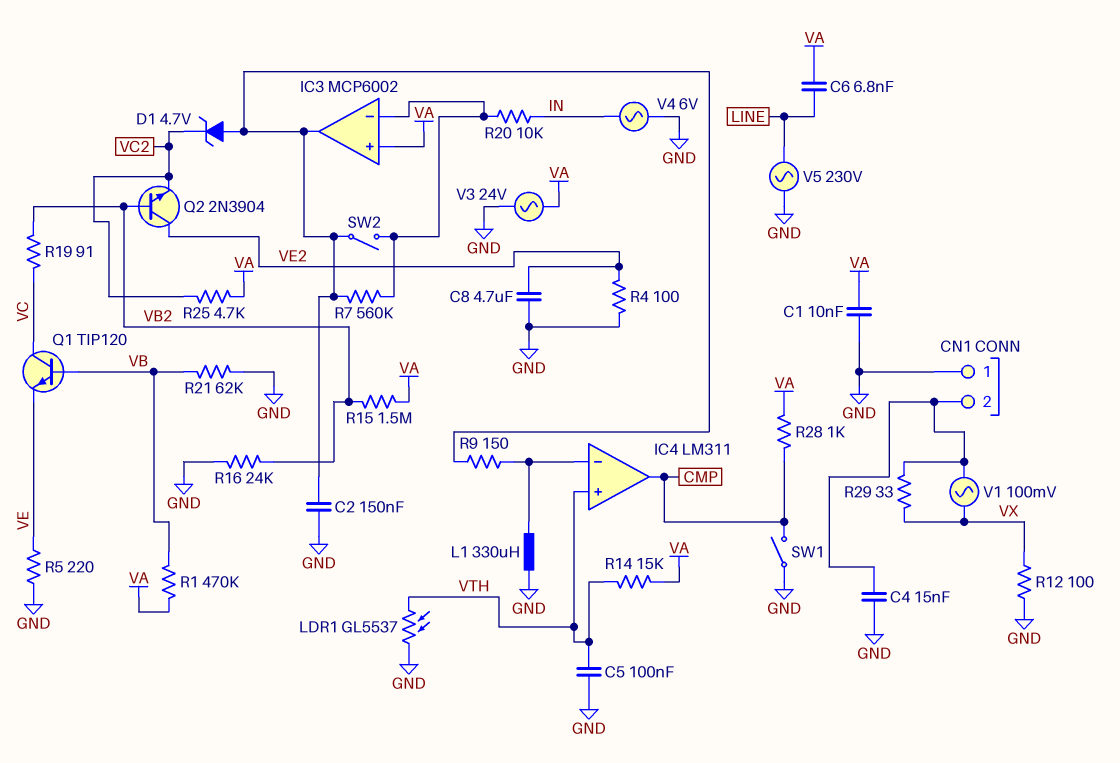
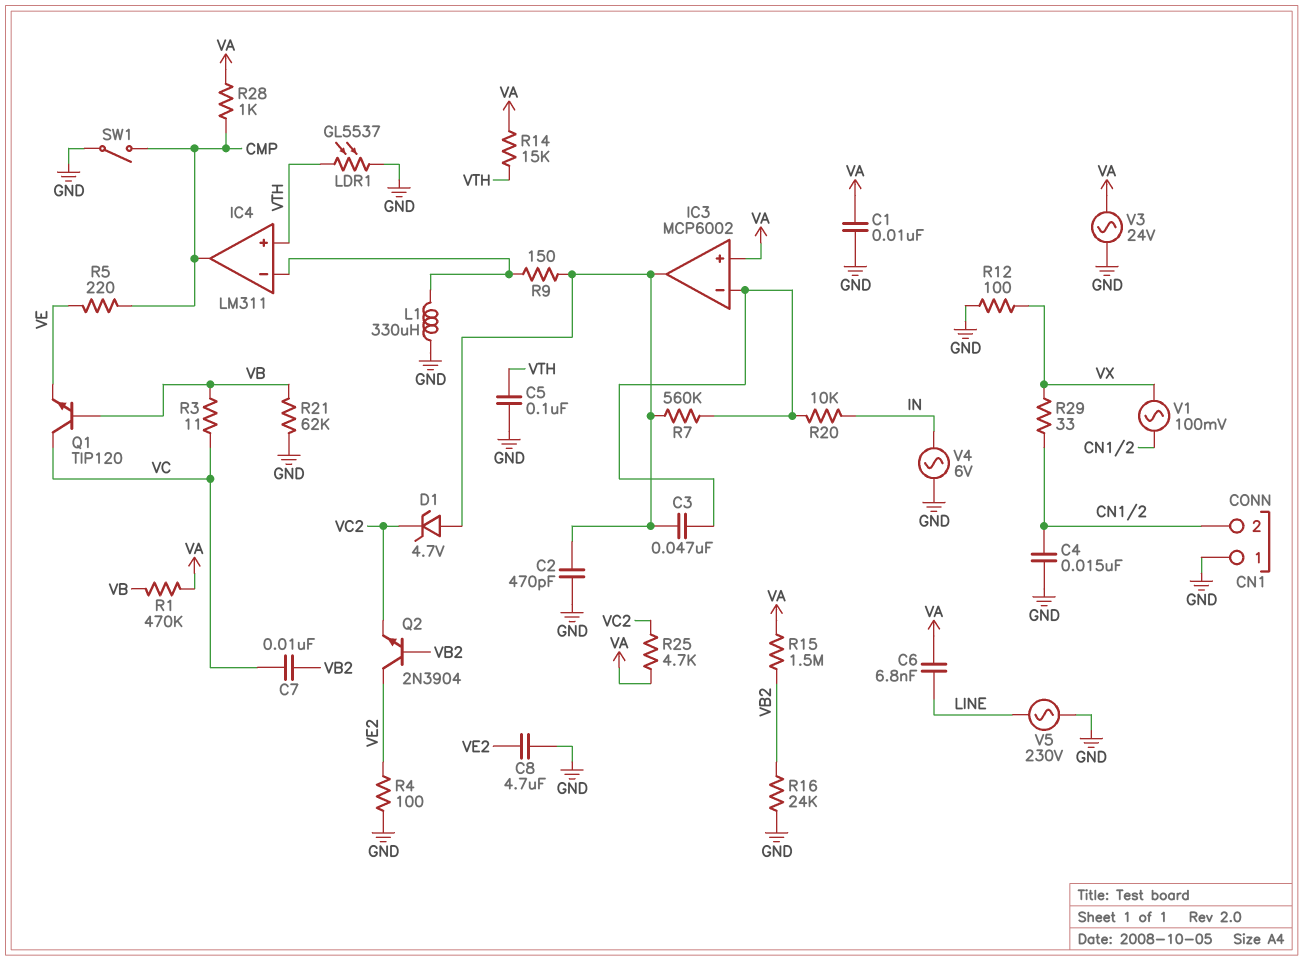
C2: 150nF (GND, IC3/out) -> 470pF (GND, IC3/out)
C3: none -> 47nF (IC3/in-, IC3/out)
C7: none -> 10nF (VB2, VC)
R3: none -> 11 (VB, VC)
R5: 220 (GND, VE) -> 220 (CMP, VE)
R19: 91 (VB2, VC) -> none
SW2: switch (IC3/in-, IC3/out) -> none

